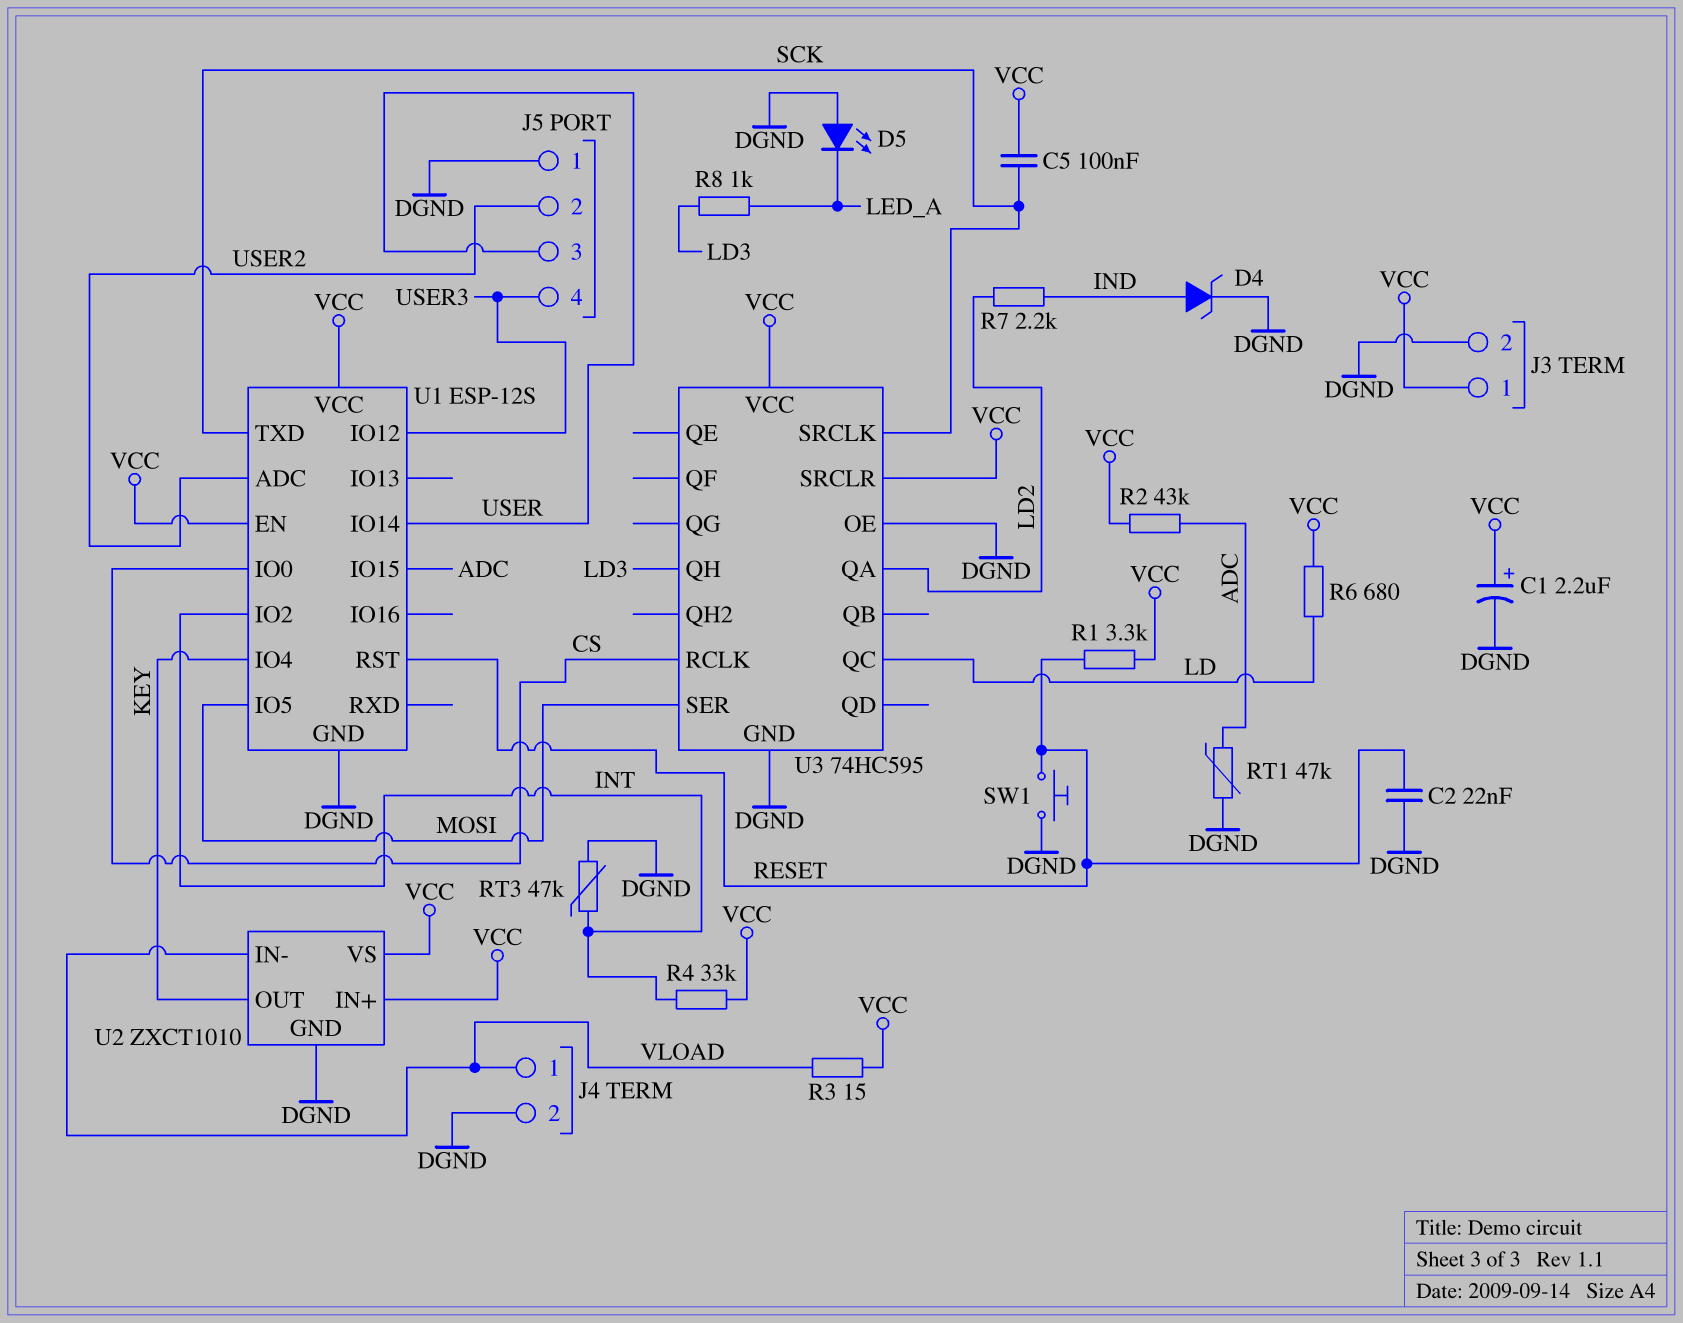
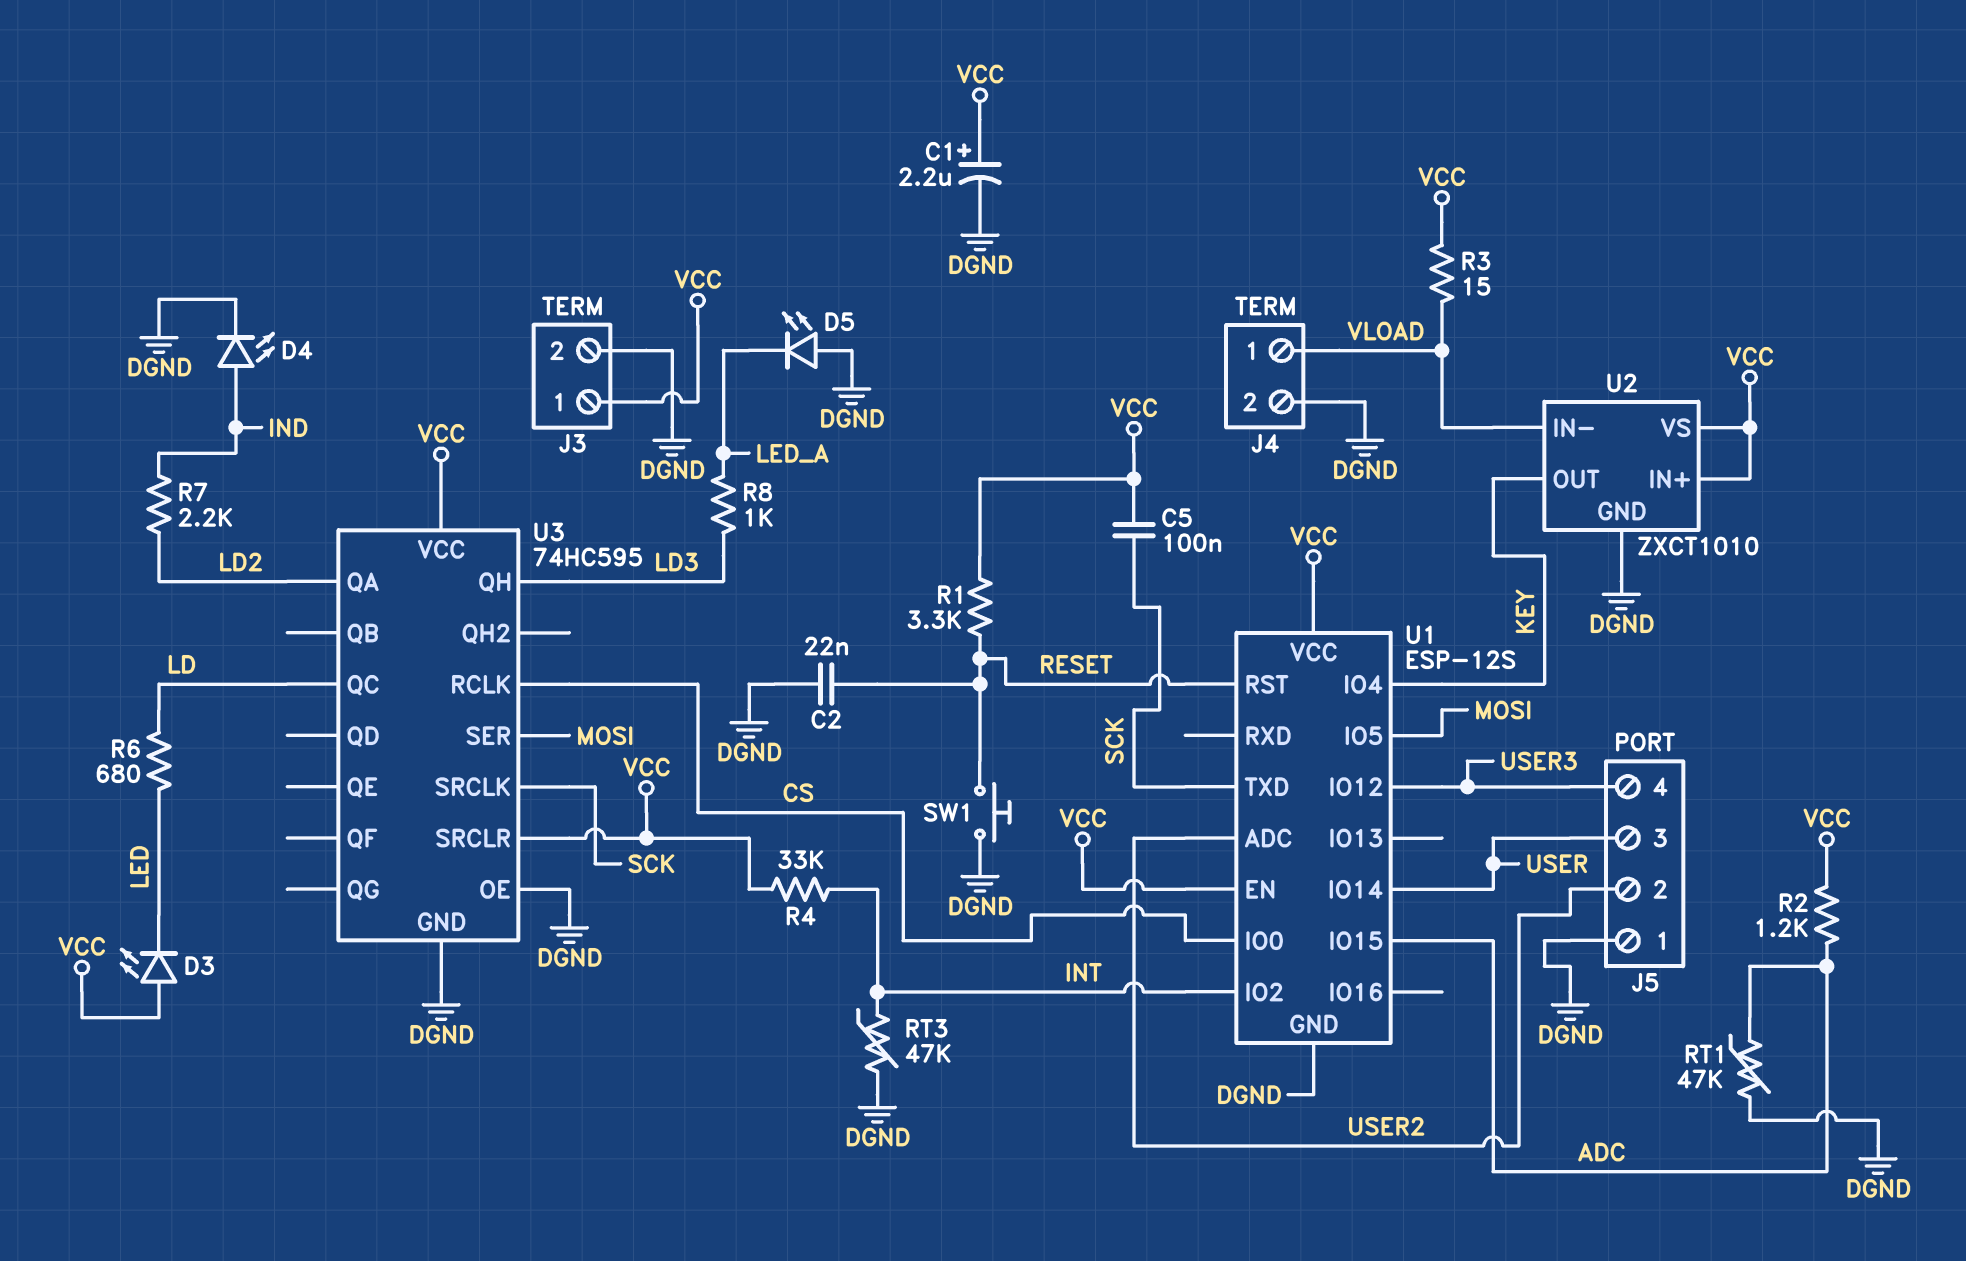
D3: none -> LED (A VCC, K LED)
D4: zener (A IND, K DGND) -> LED (A IND, K DGND)
R2: 43k (ADC, VCC) -> 1.2k (ADC, VCC)
R6: 680 (LD, VCC) -> 680 (LD, LED)

